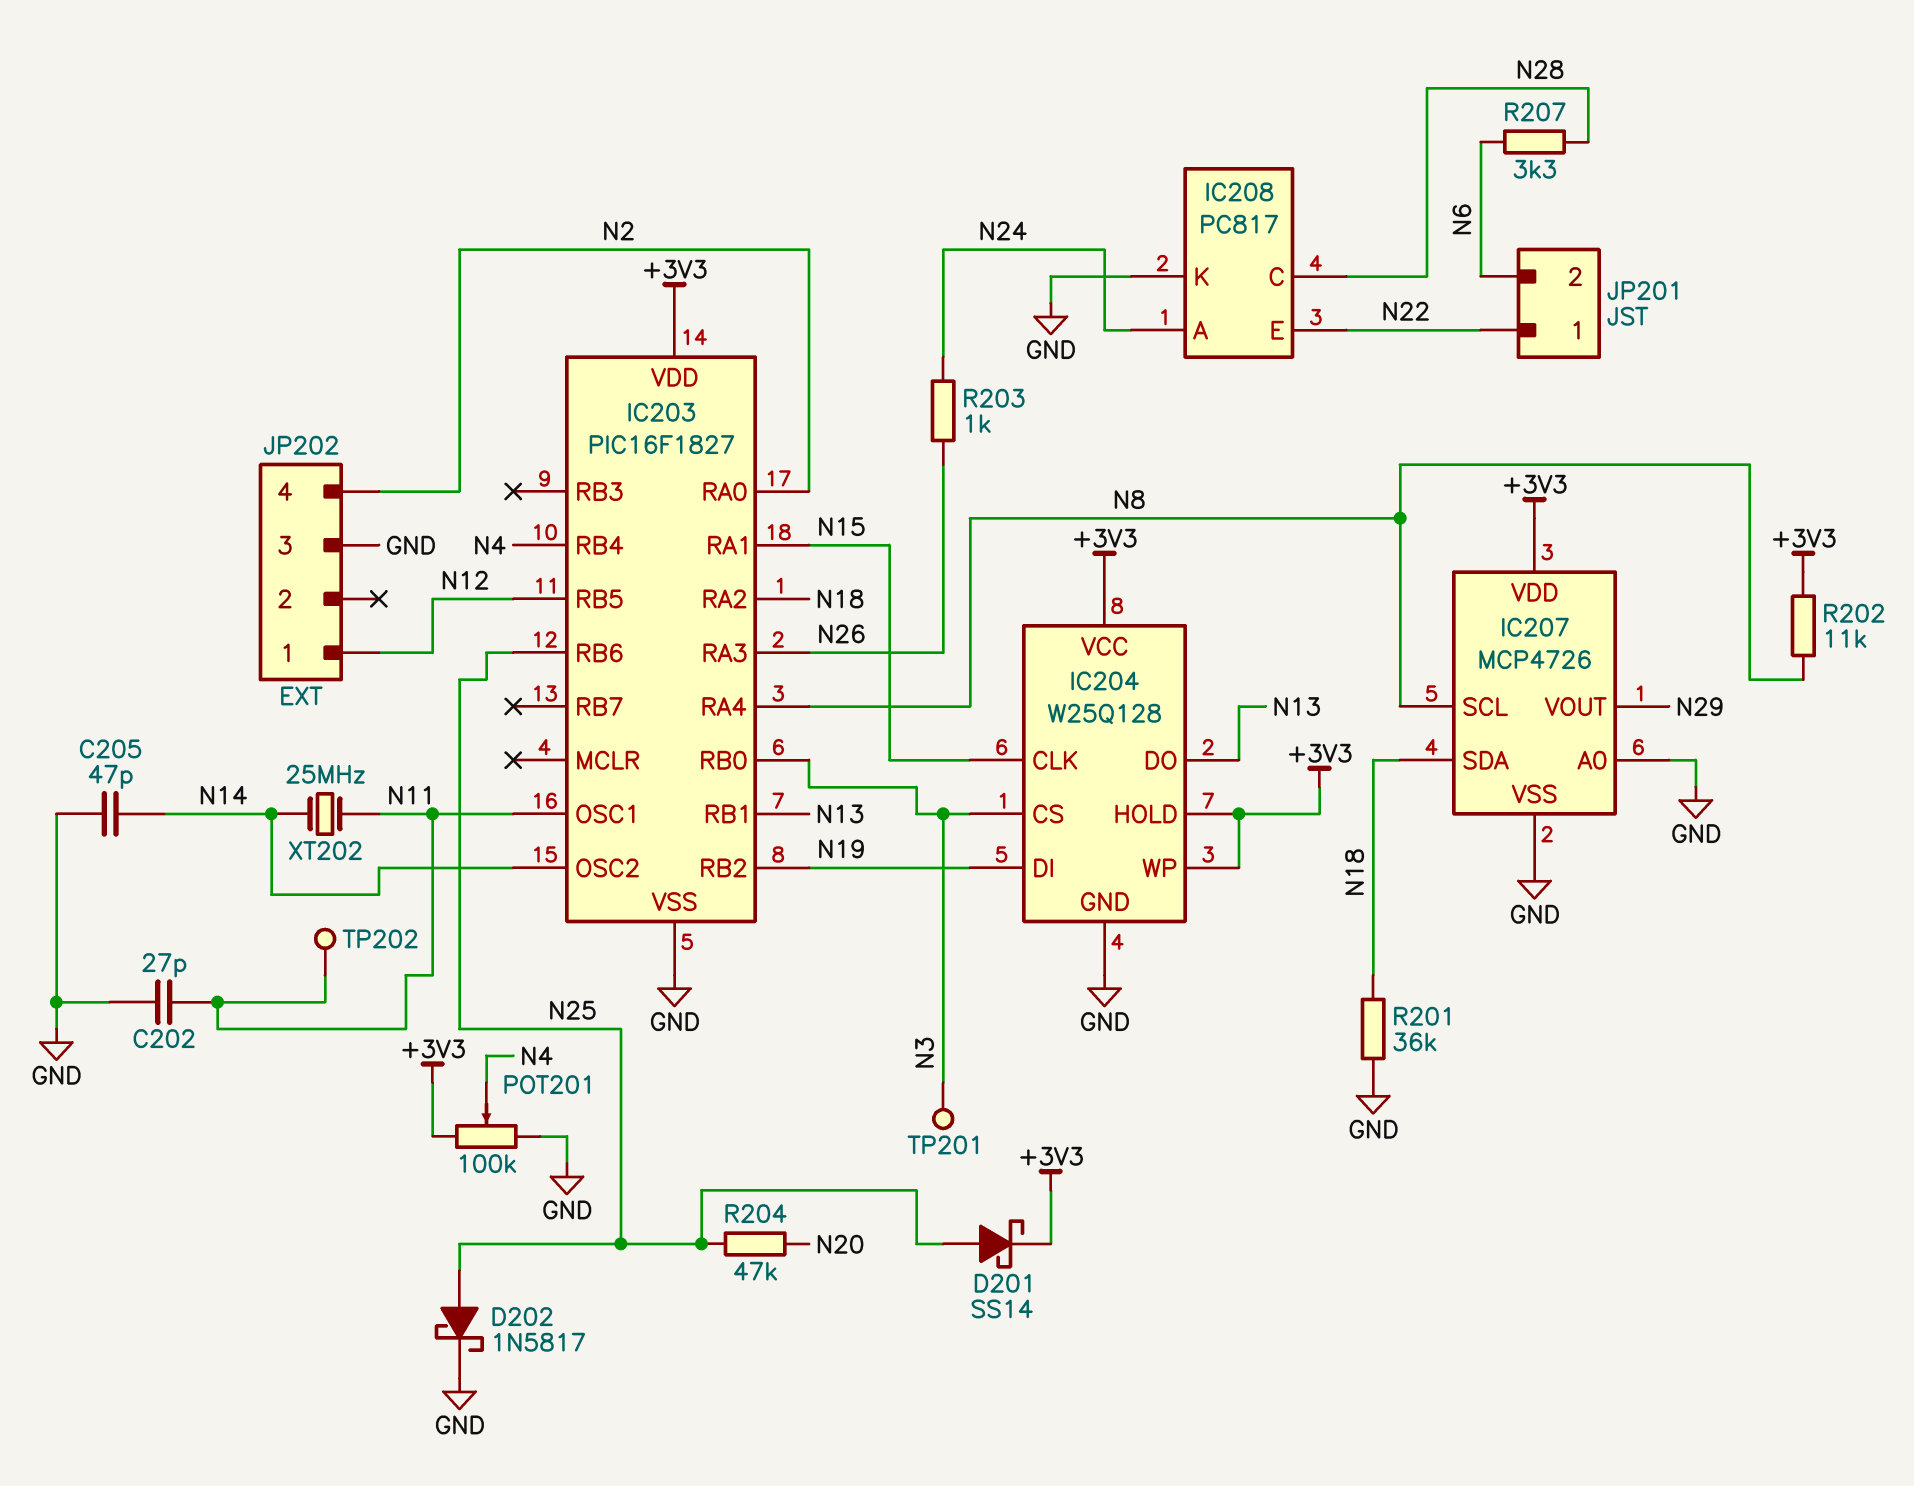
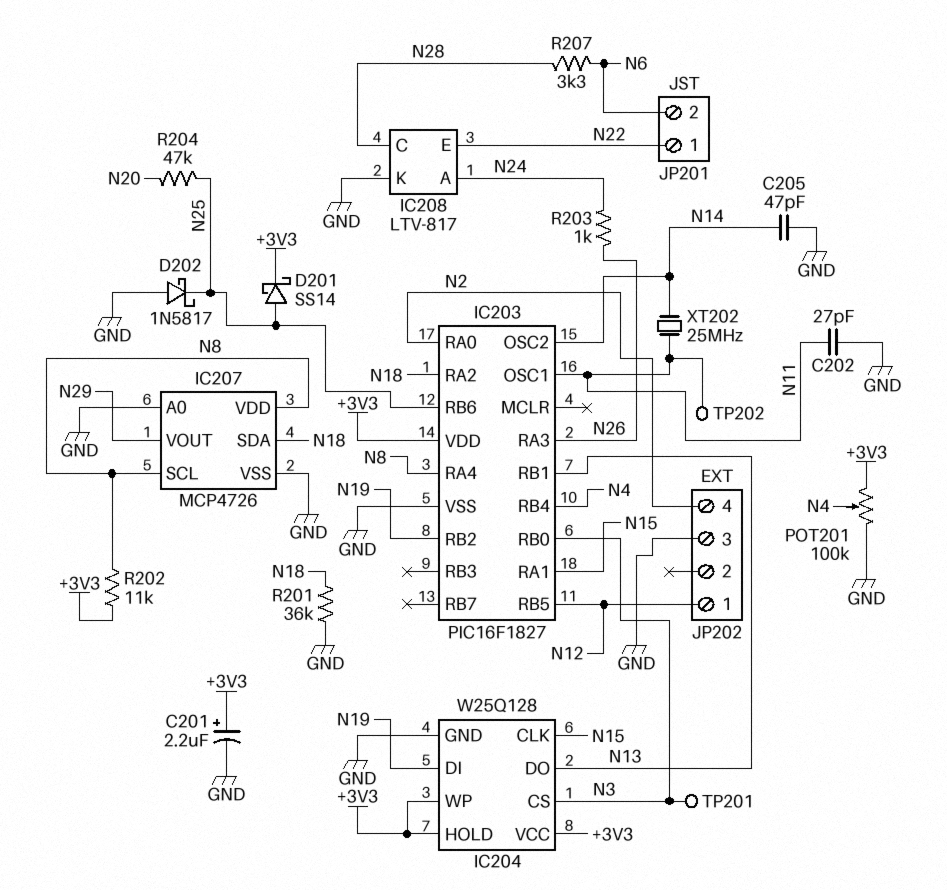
C201: none -> 2.2uF (plus +3V3, minus GND)
D202: schottky 1N5817 (A N25, K GND) -> schottky 1N5817 (A GND, K N25)
IC207 pin VDD: +3V3 -> N8
IC208: PC817 -> LTV-817

